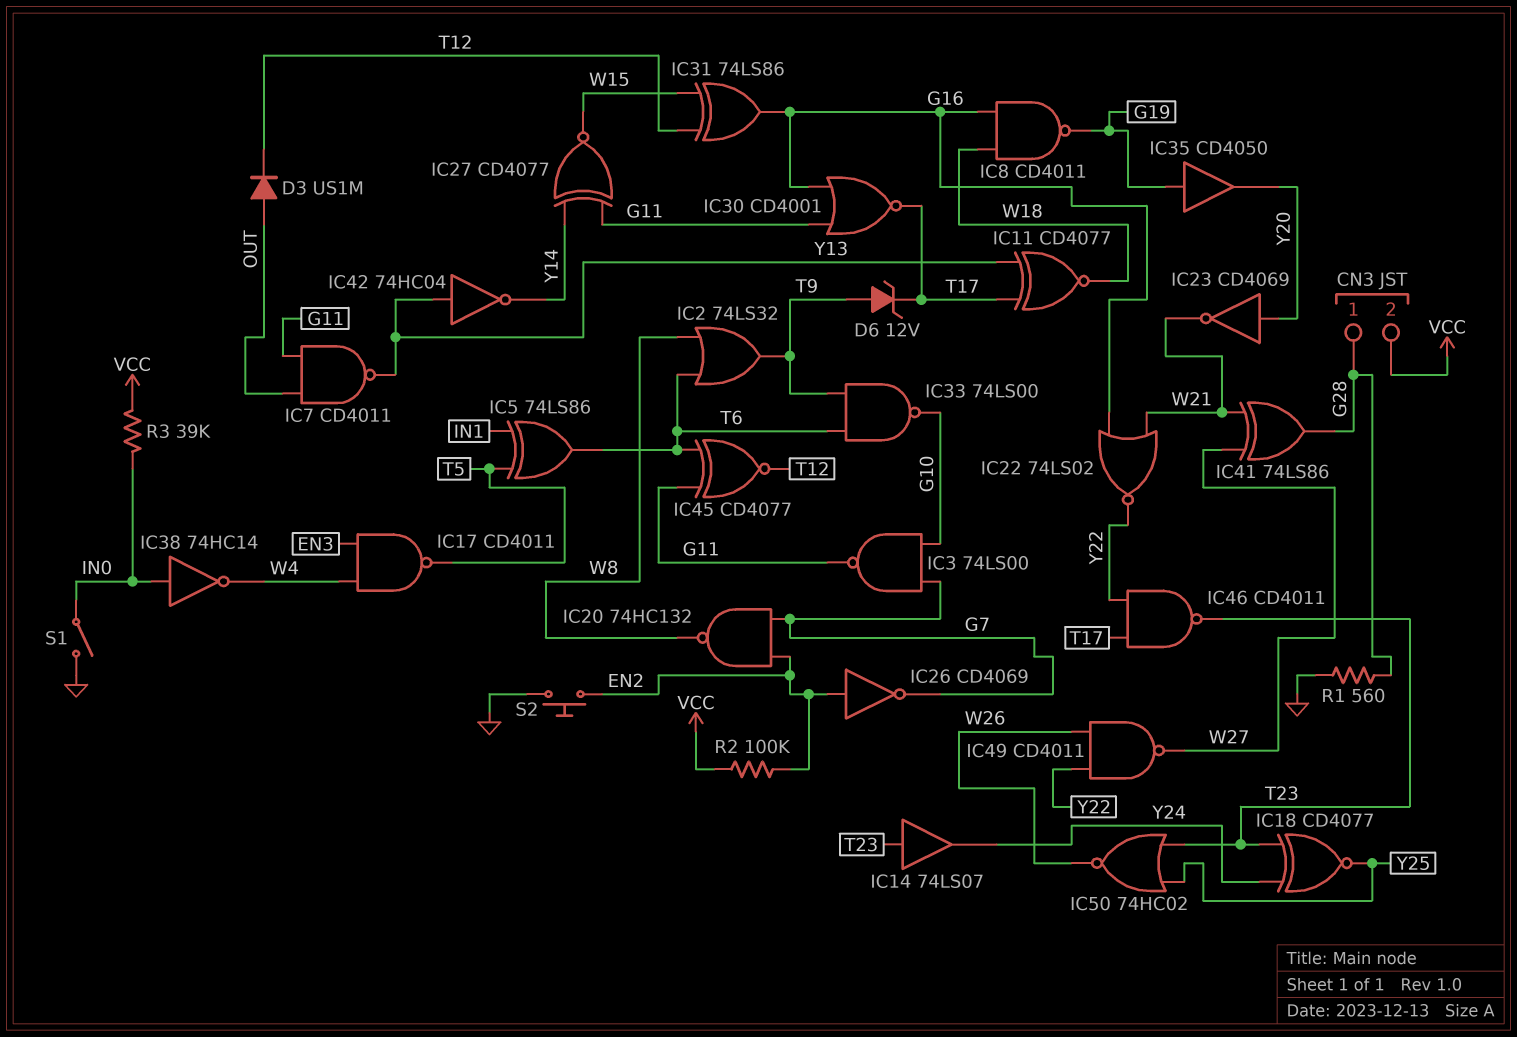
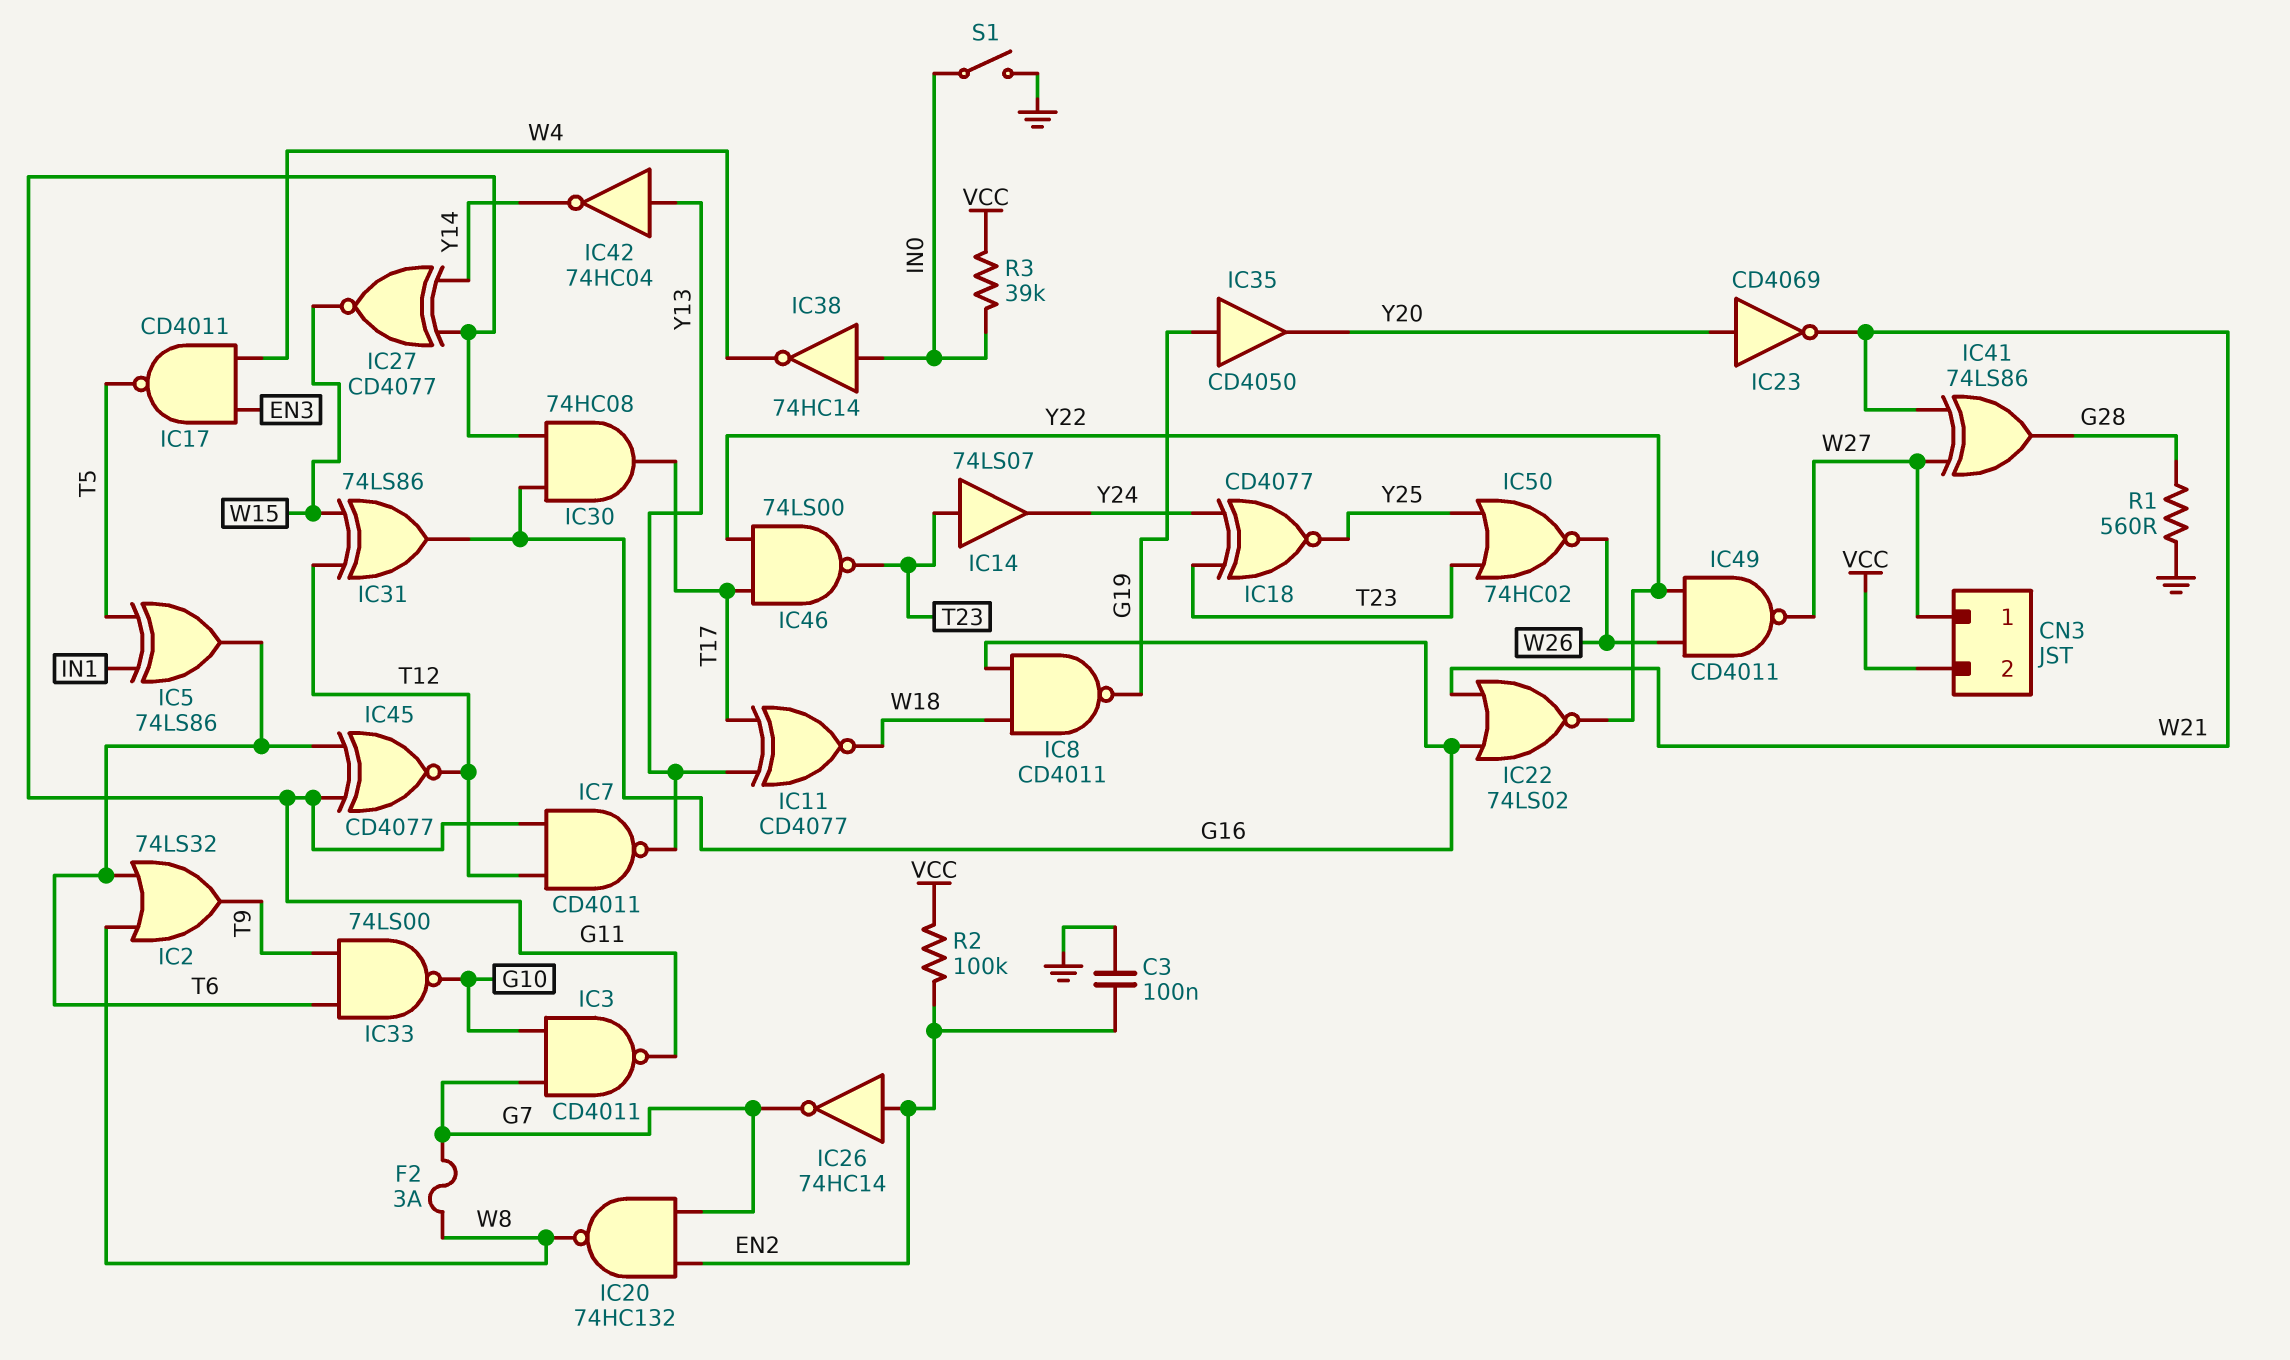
C3: none -> 100nF (EN2, GND)
CN3 pin 1: G28 -> W27
D3: diode US1M (A OUT, K T12) -> none
D6: zener 12V (A T9, K T17) -> none
F2: none -> 3A (G7, W8)
IC3: NAND 74LS00 (in G7, in G10, out G11) -> NAND CD4011 (in G7, in G10, out G11)
IC7: NAND CD4011 (in G11, in OUT, out Y13) -> NAND CD4011 (in G11, in T12, out Y13)
IC26: NOT CD4069 (in EN2, out G7) -> NOT 74HC14 (in EN2, out G7)
IC30: NOR CD4001 (in G11, in G16, out T17) -> AND 74HC08 (in G11, in G16, out T17)
IC46: NAND CD4011 (in T17, in Y22, out T23) -> NAND 74LS00 (in T17, in Y22, out T23)
S2: button (EN2, GND) -> none

